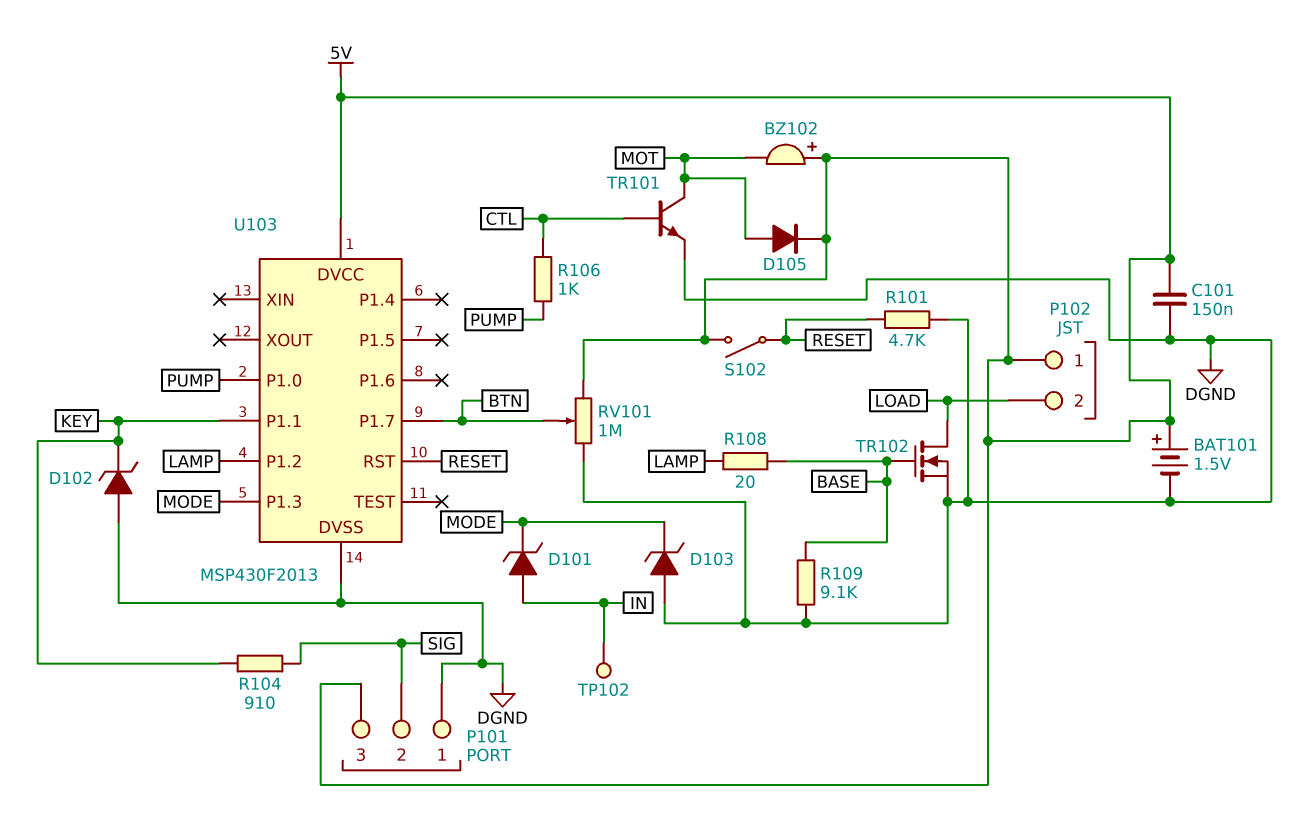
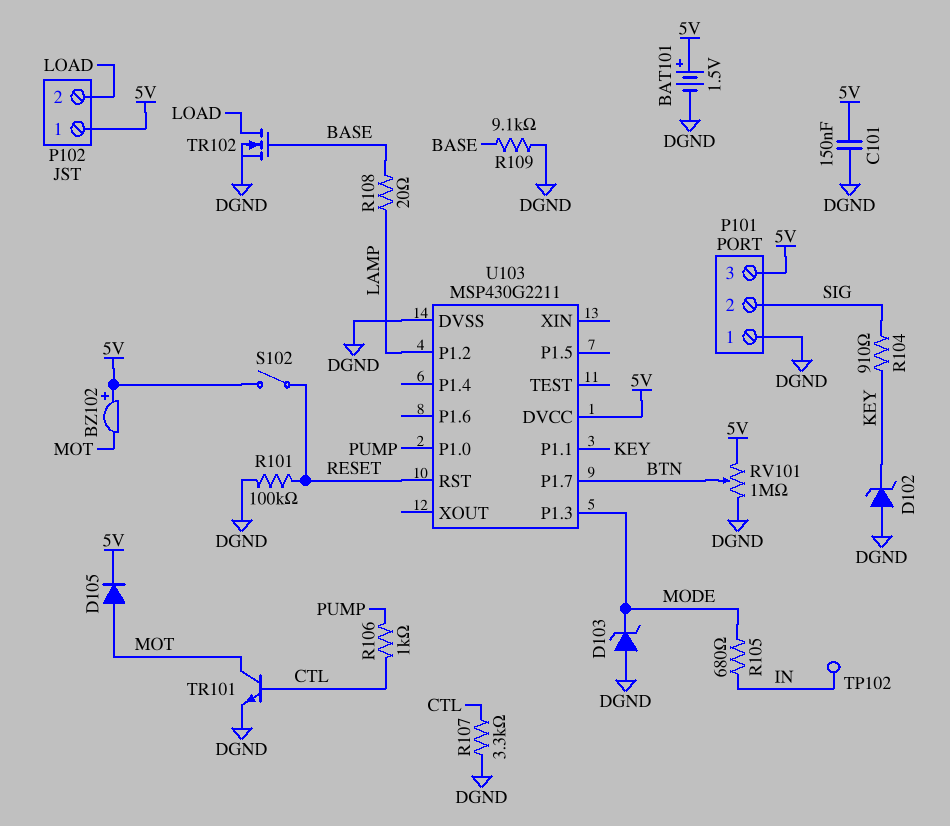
D101: zener (A IN, K MODE) -> none
R101: 4.7k (DGND, RESET) -> 100k (DGND, RESET)
R105: none -> 680 (IN, MODE)
R107: none -> 3.3k (CTL, DGND)
U103: MSP430F2013 -> MSP430G2211

